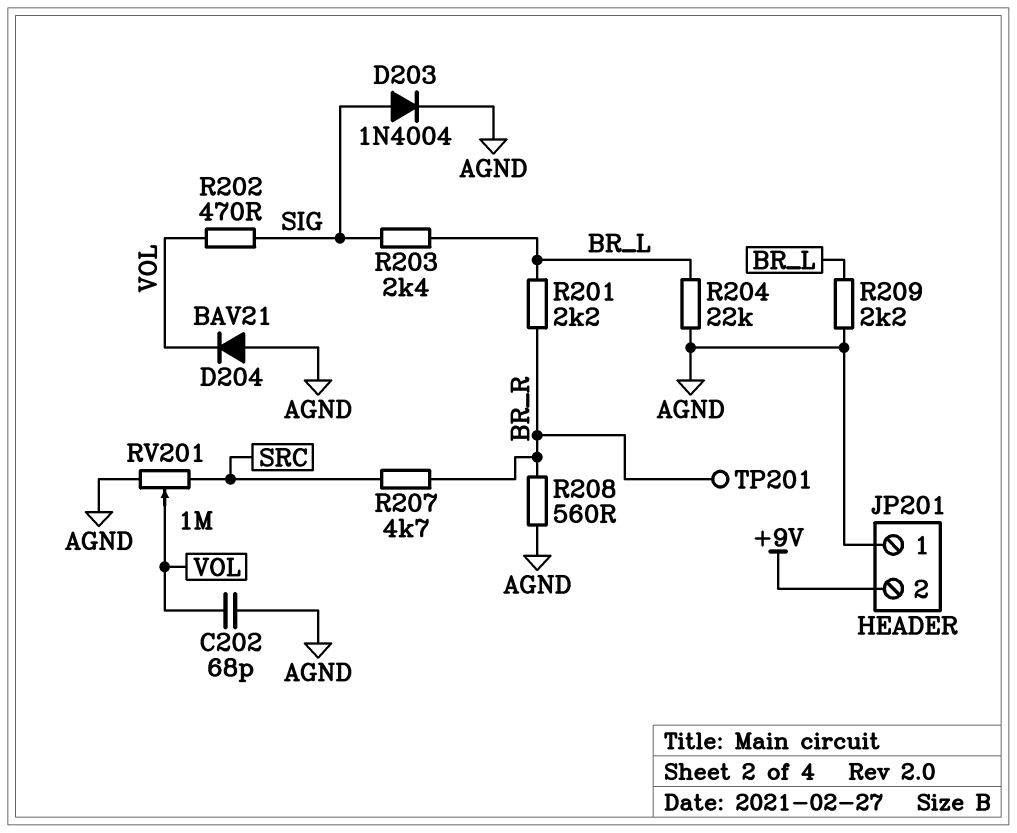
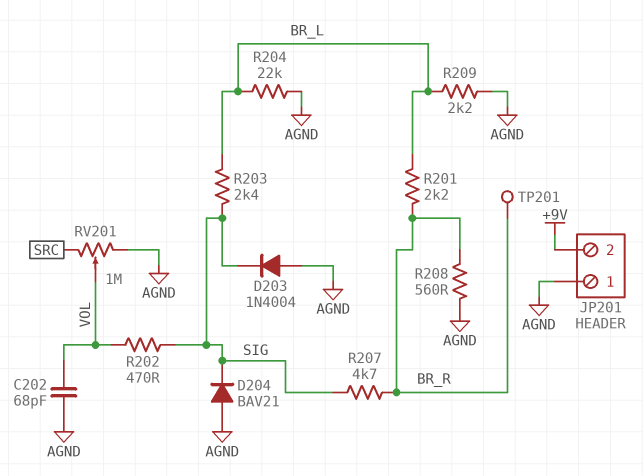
D203: diode 1N4004 (A SIG, K AGND) -> diode 1N4004 (A AGND, K SIG)
D204: diode BAV21 (A AGND, K VOL) -> diode BAV21 (A AGND, K SIG)
R207: 4.7k (BR_R, SRC) -> 4.7k (BR_R, SIG)

